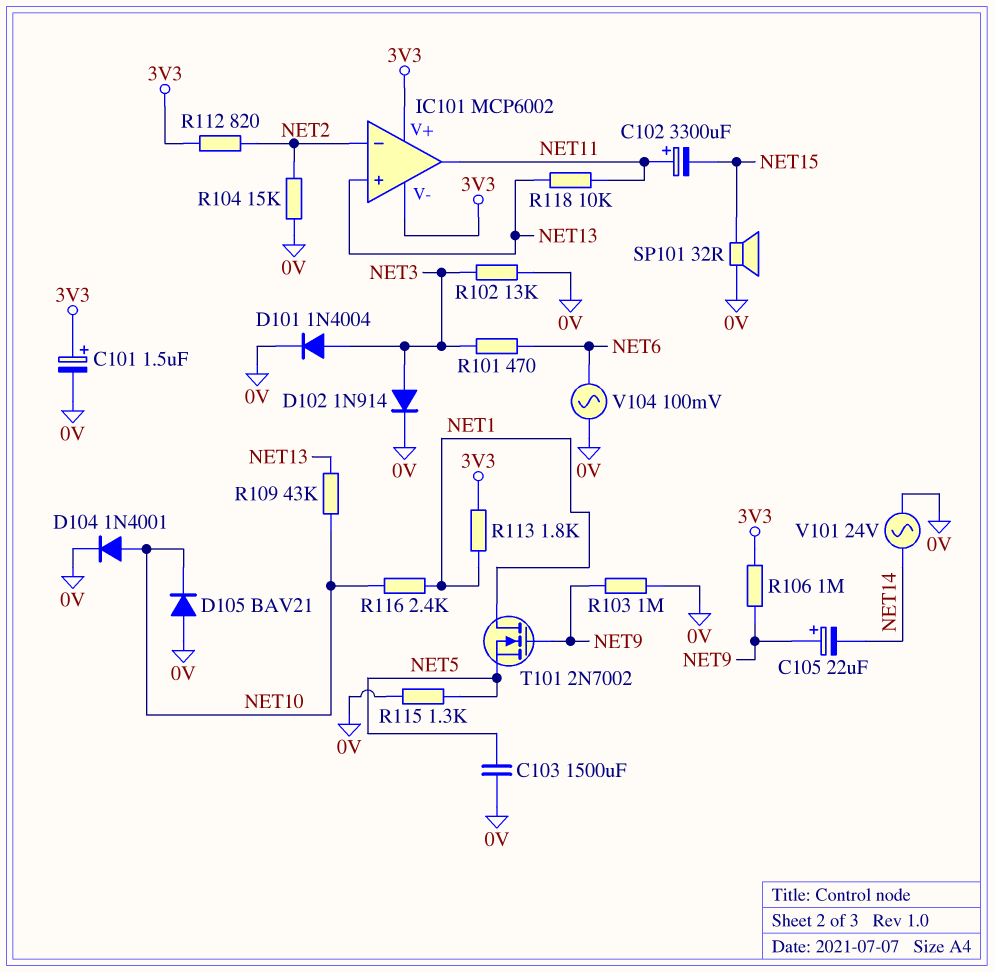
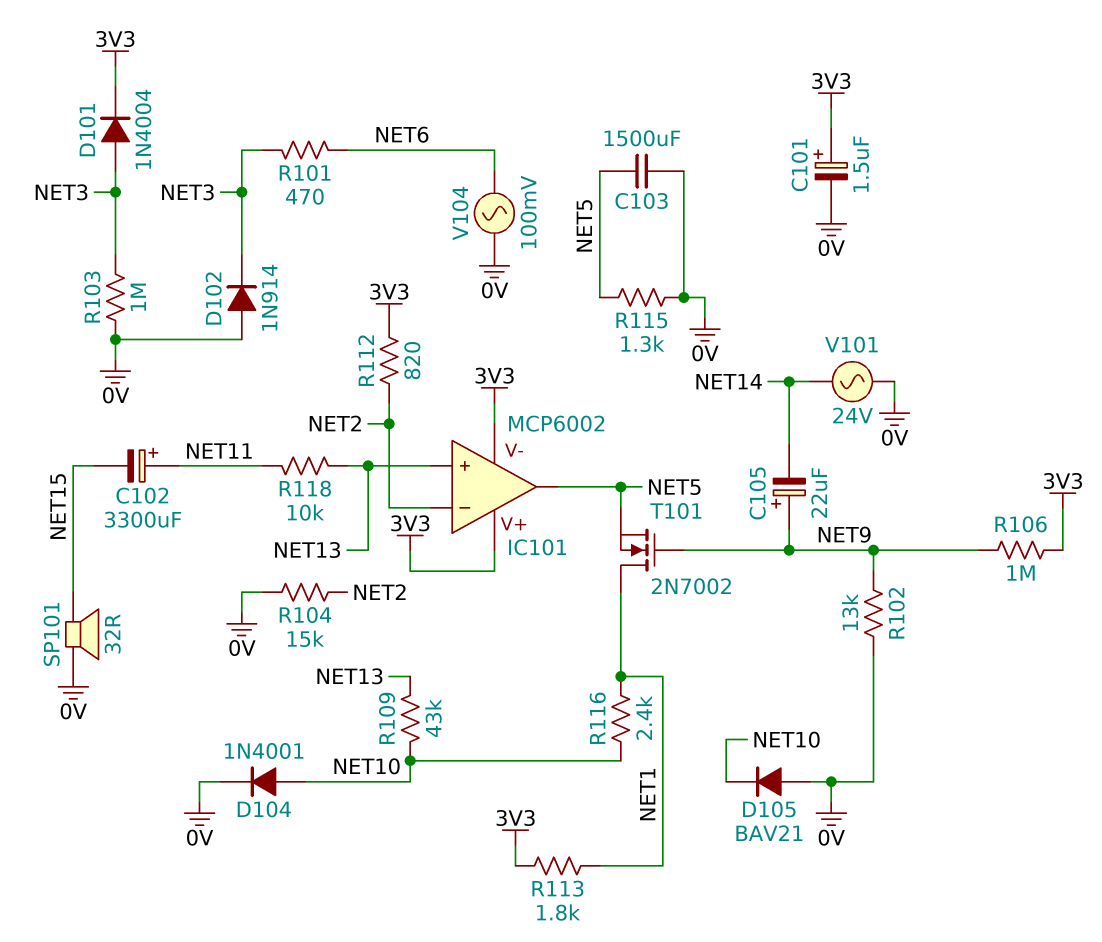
D101: diode 1N4004 (A NET3, K 0V) -> diode 1N4004 (A NET3, K 3V3)
D102: diode 1N914 (A NET3, K 0V) -> diode 1N914 (A 0V, K NET3)
IC101 pin out: NET11 -> NET5
R102: 13k (0V, NET3) -> 13k (0V, NET9)
R103: 1M (0V, NET9) -> 1M (0V, NET3)

